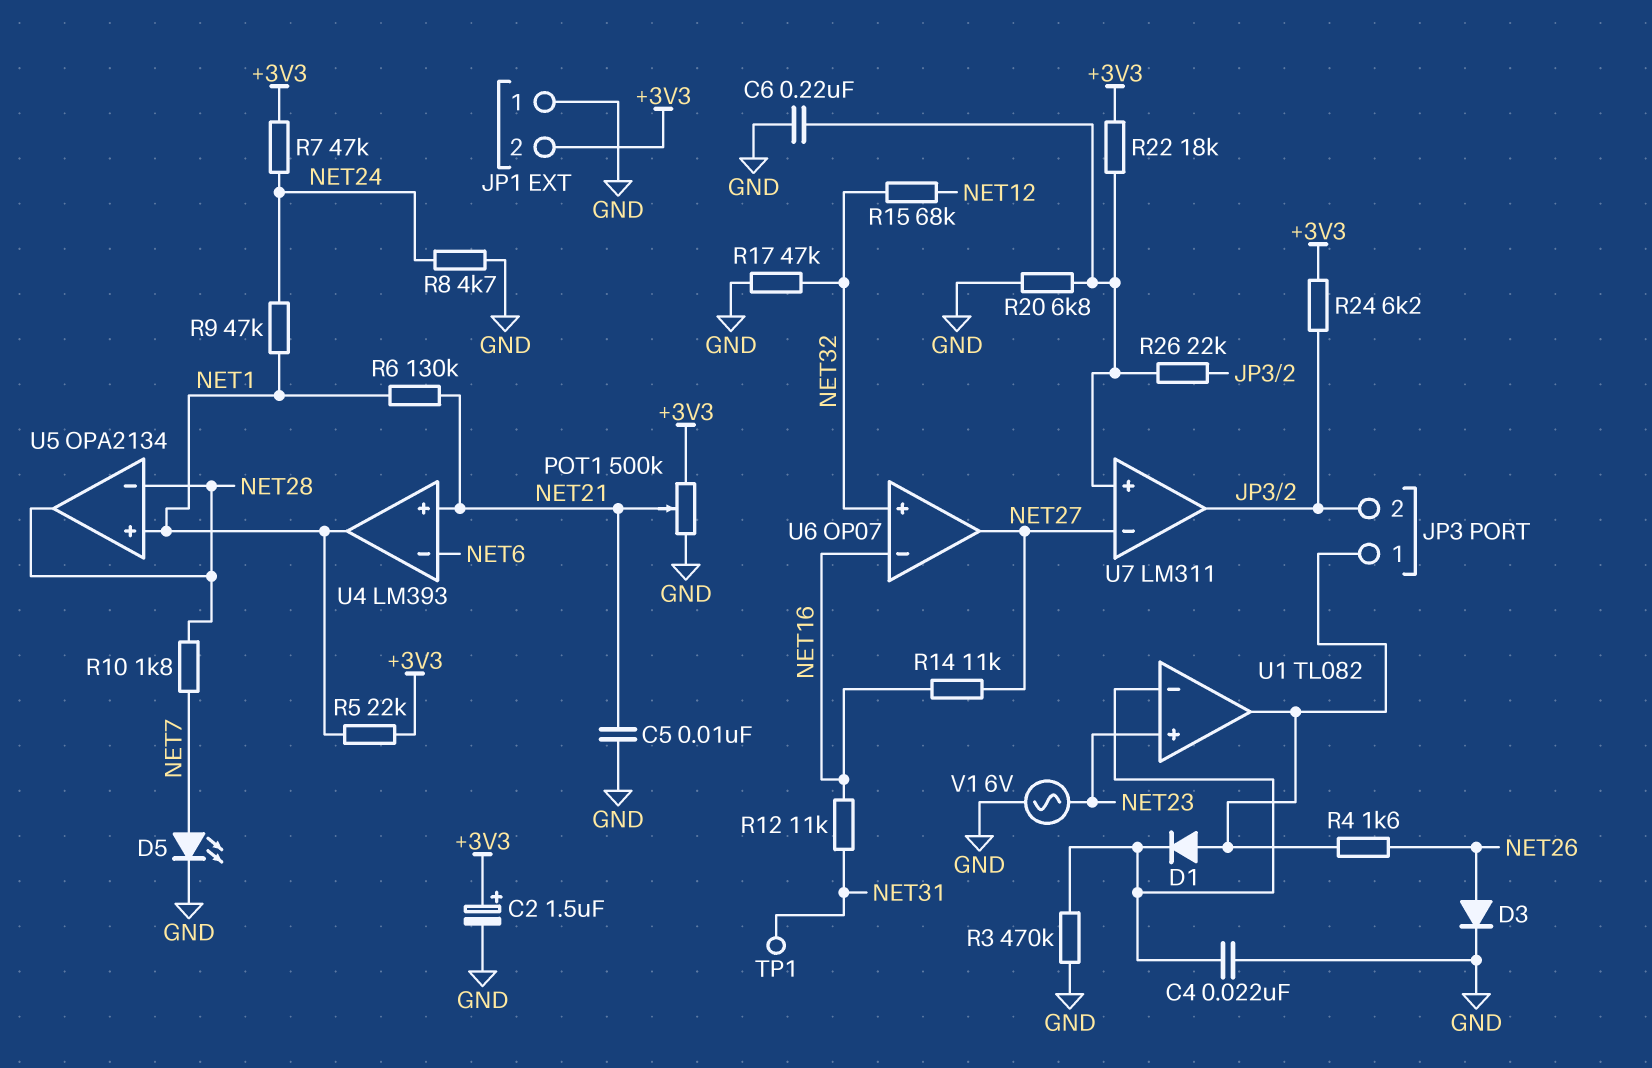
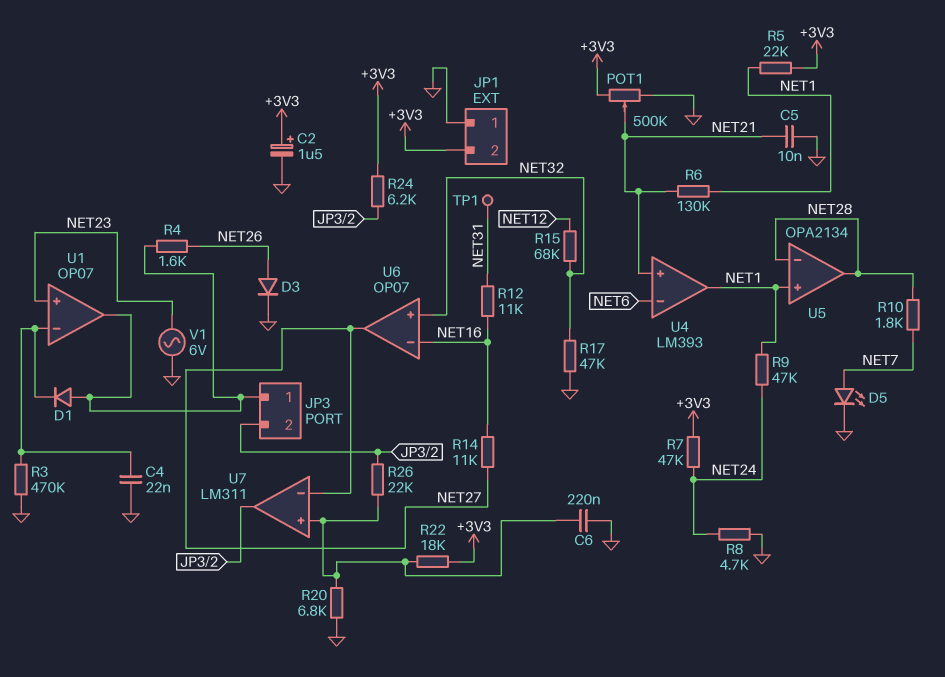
U1: TL082 -> OP07

